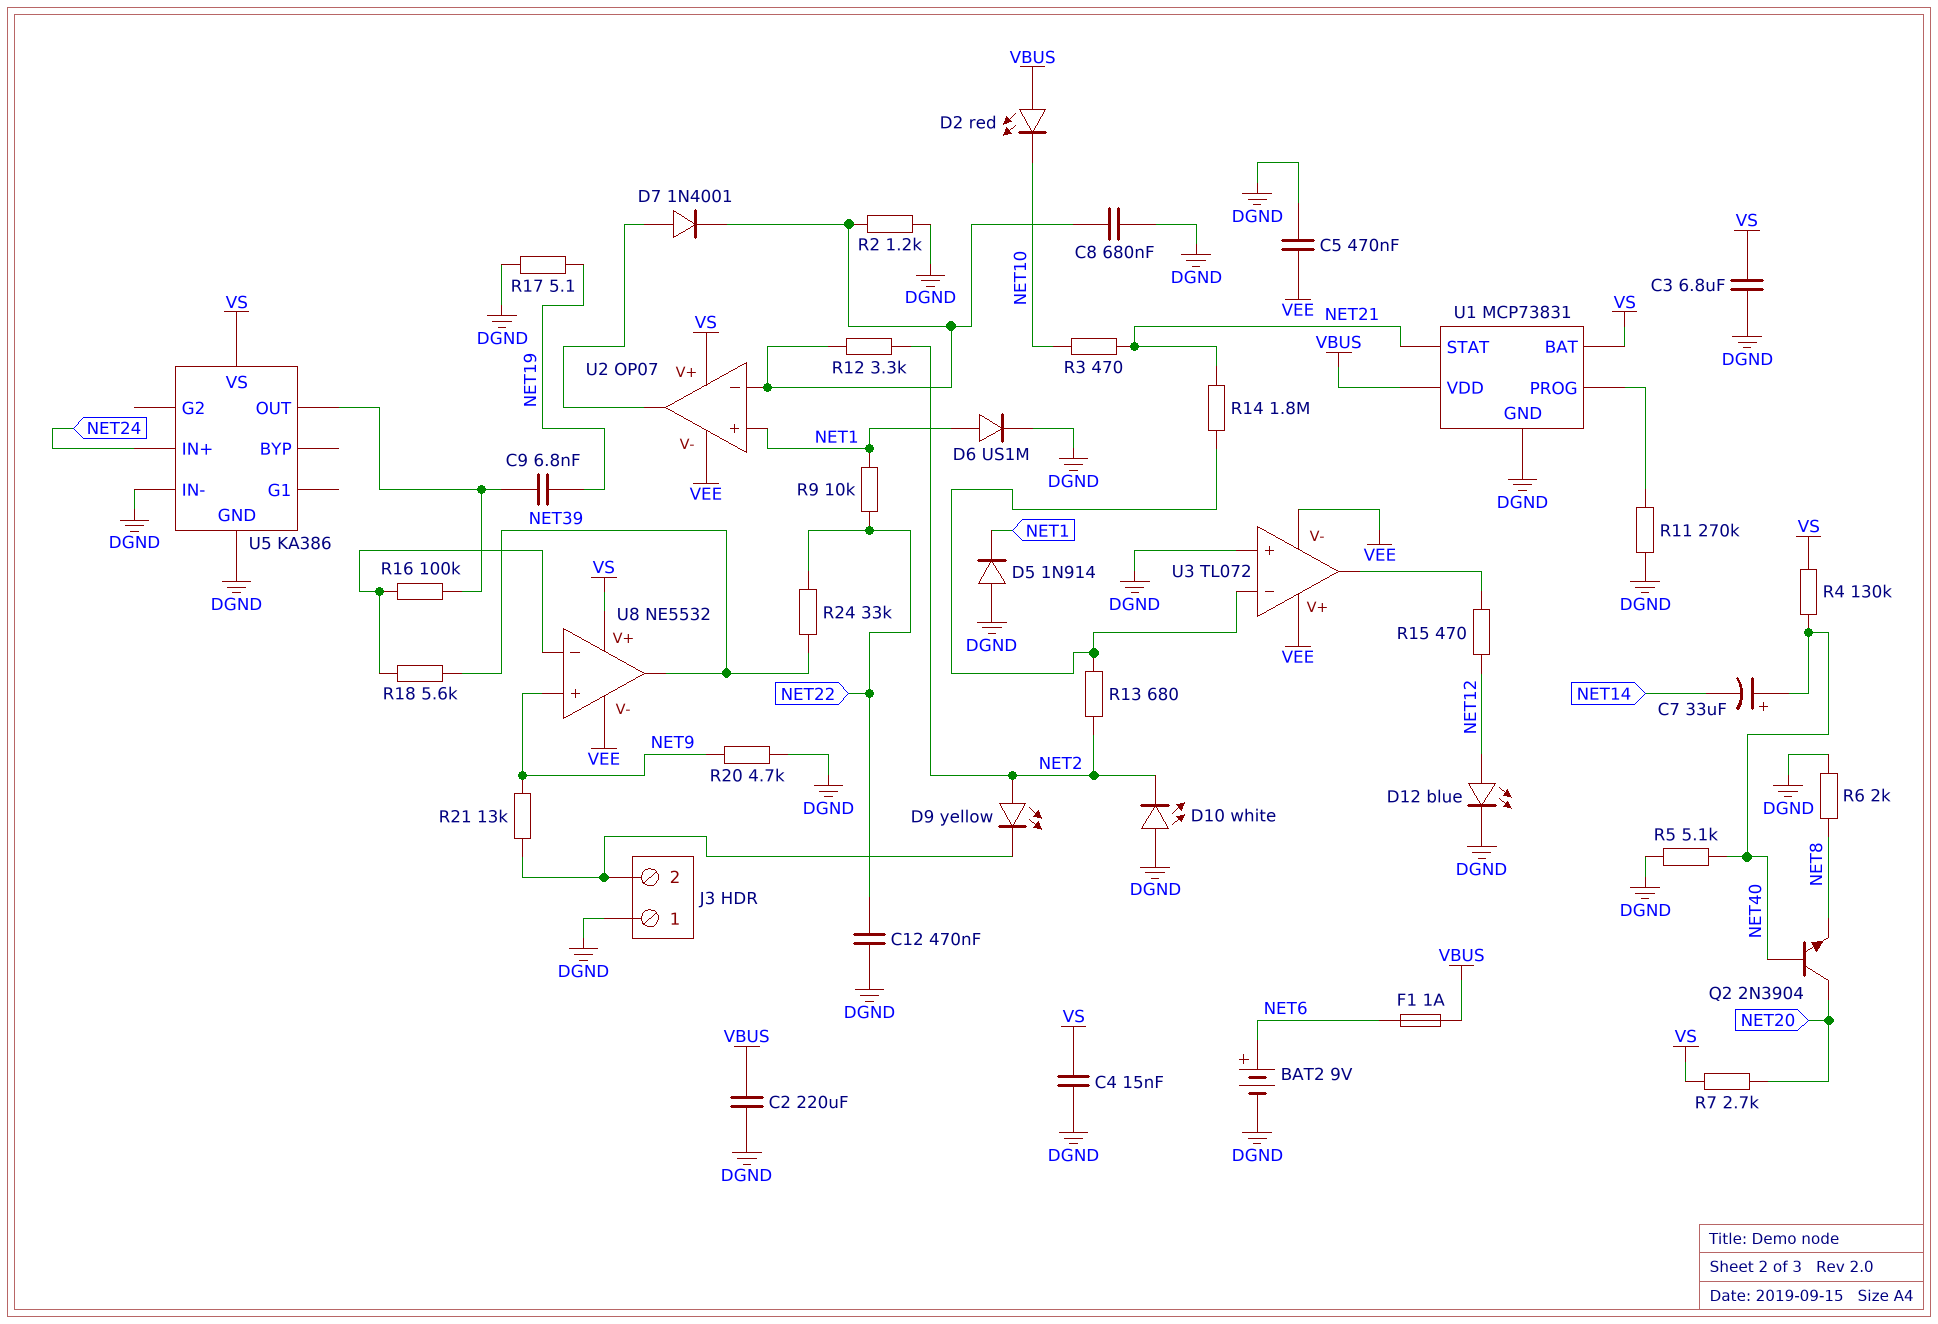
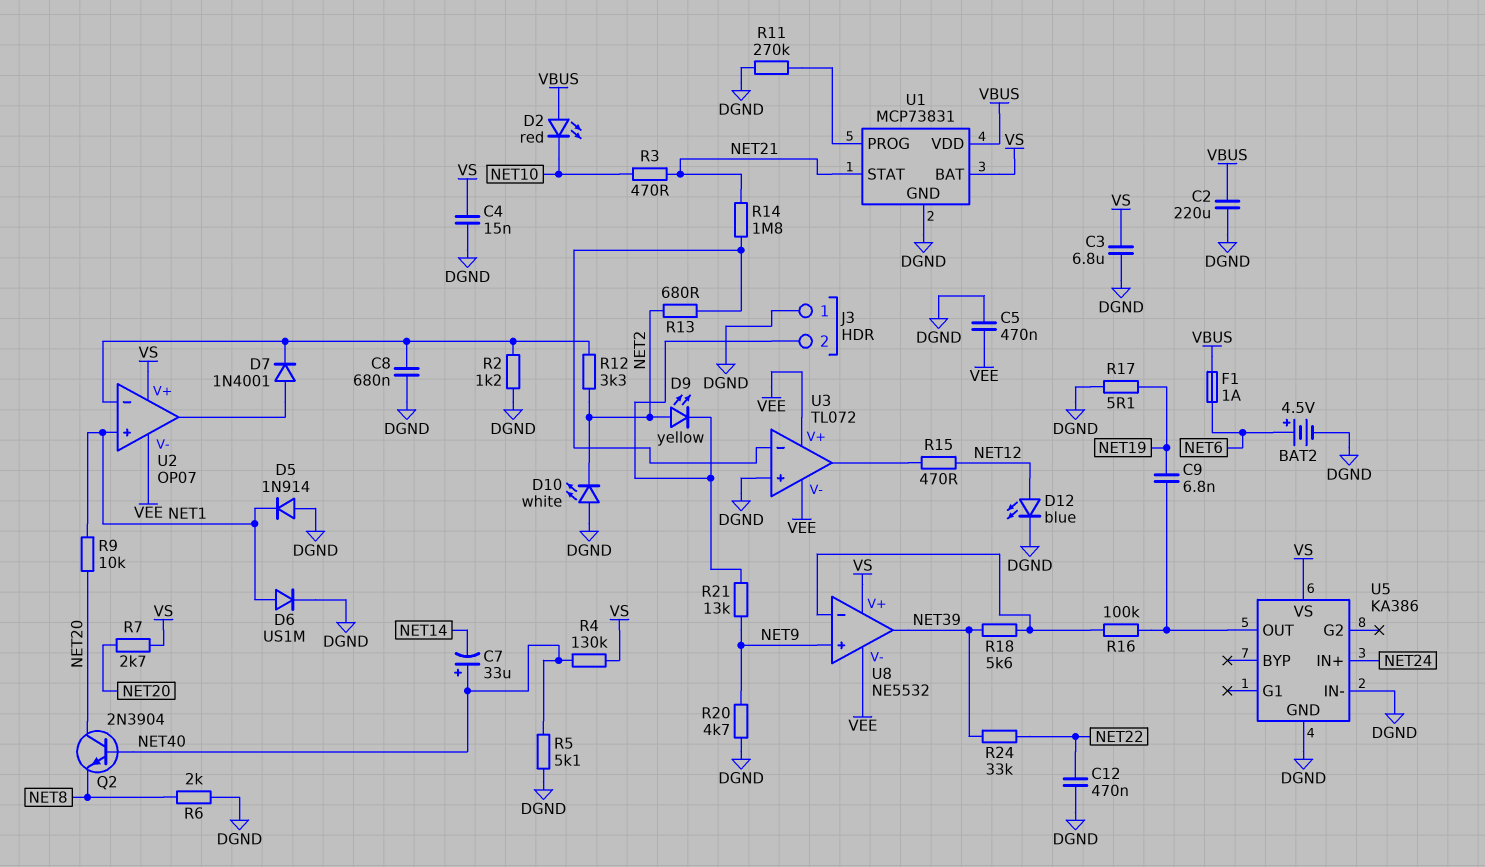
BAT2: 9V (plus NET6, minus DGND) -> 4.5V (plus NET6, minus DGND)
R9: 10k (NET1, NET22) -> 10k (NET1, NET20)

